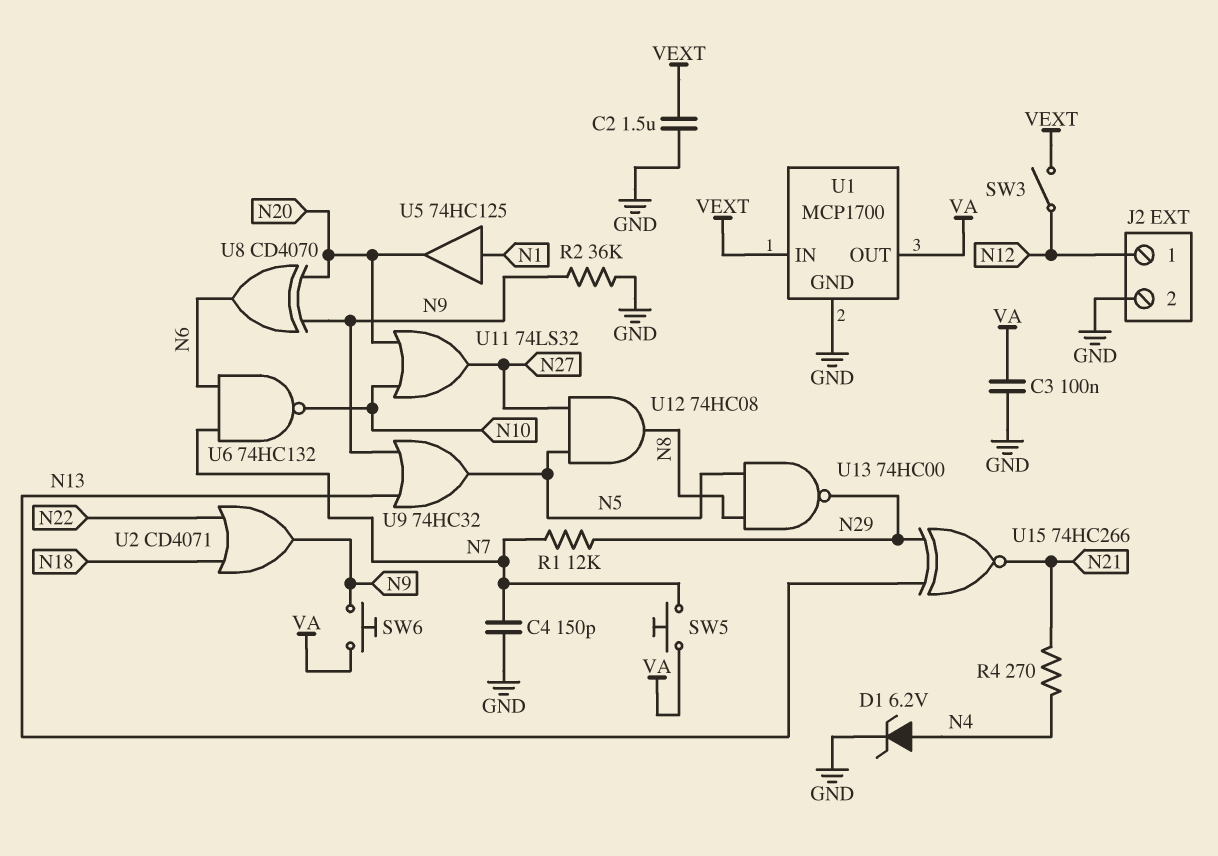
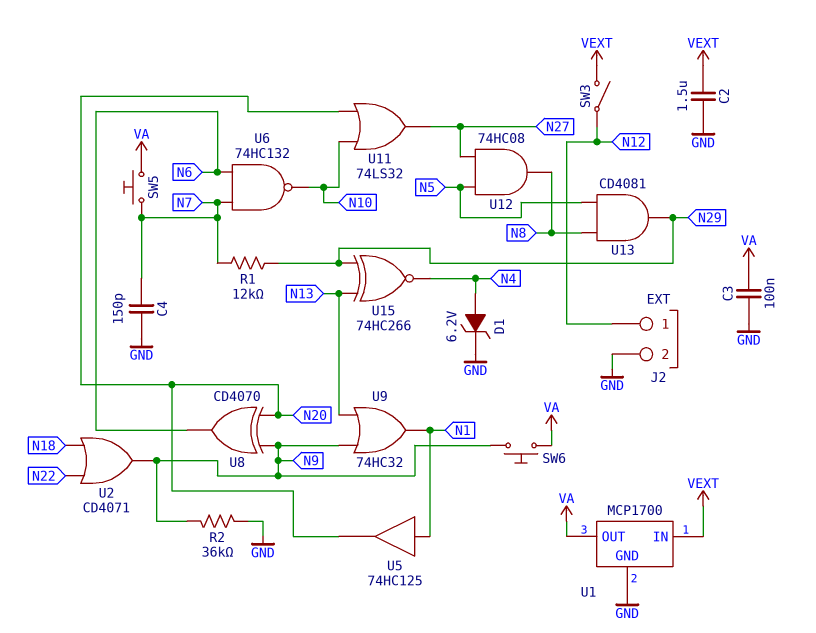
R4: 270 (N4, N21) -> none
U9: OR 74HC32 (in N9, in N13, out N5) -> OR 74HC32 (in N9, in N13, out N1)
U13: NAND 74HC00 (in N5, in N8, out N29) -> AND CD4081 (in N5, in N8, out N29)
U15: XNOR 74HC266 (in N13, in N29, out N21) -> XNOR 74HC266 (in N13, in N29, out N4)

